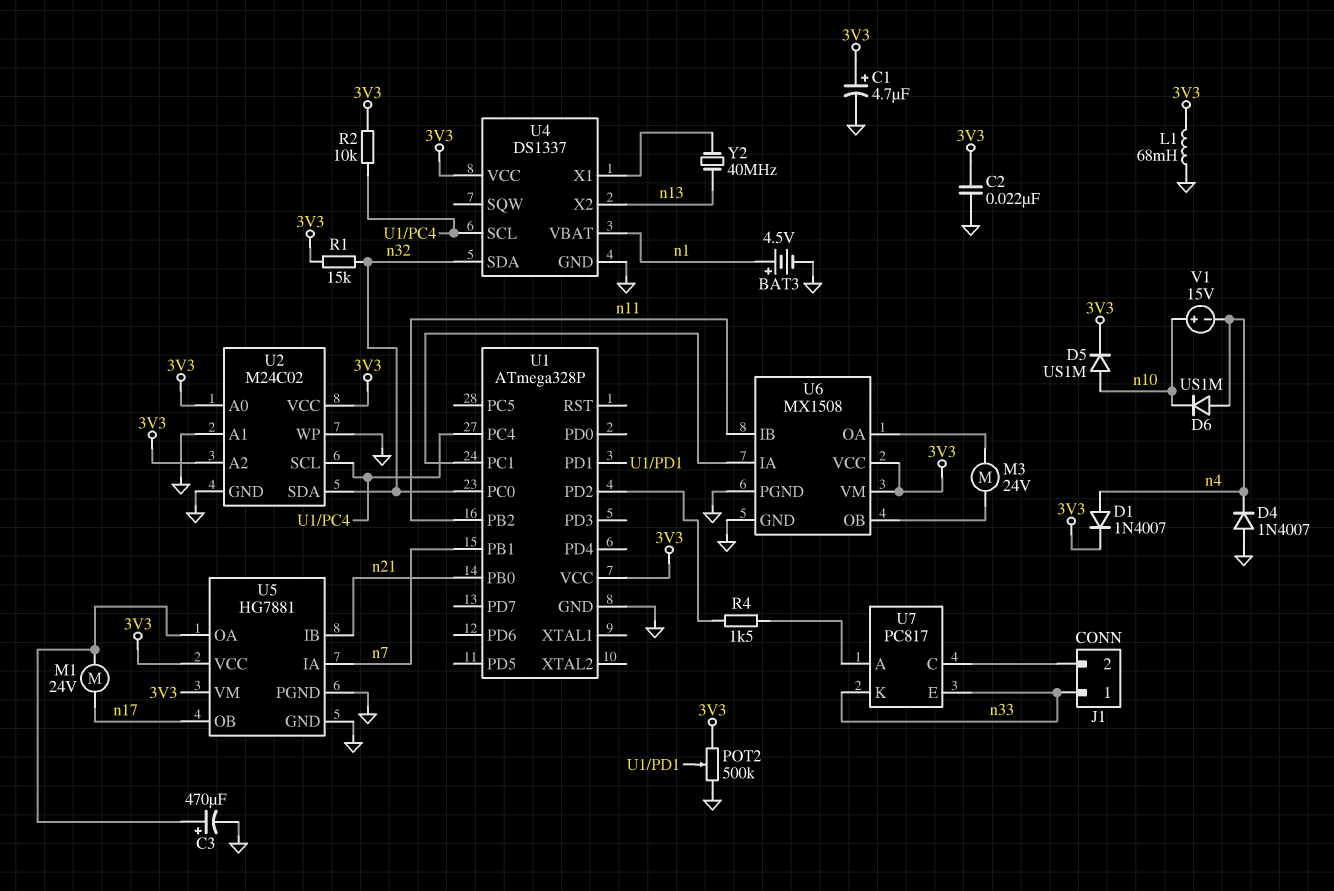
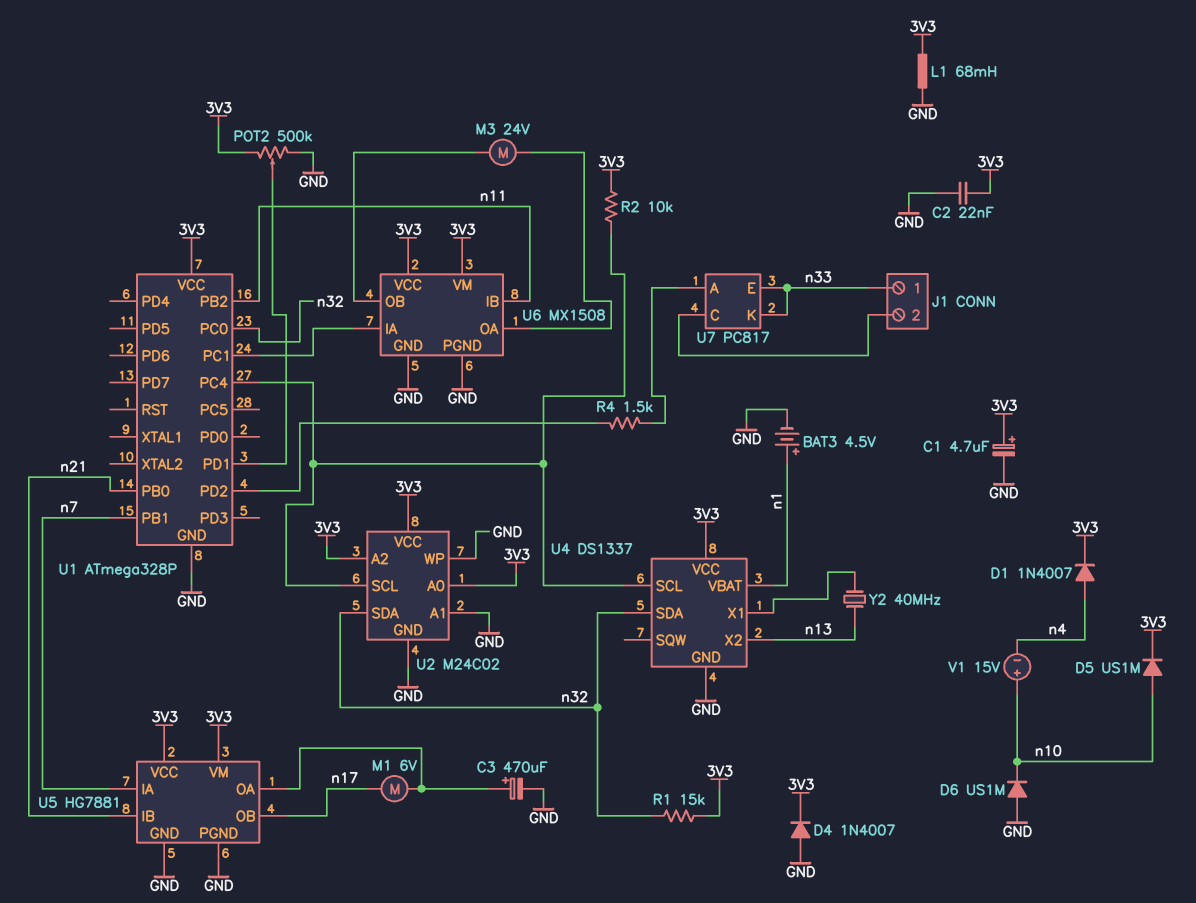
D4: diode 1N4007 (A GND, K n4) -> diode 1N4007 (A GND, K 3V3)
D6: diode US1M (A n4, K n10) -> diode US1M (A GND, K n10)
M1: motor 24V (U5/OA, n17) -> motor 6V (U5/OA, n17)

